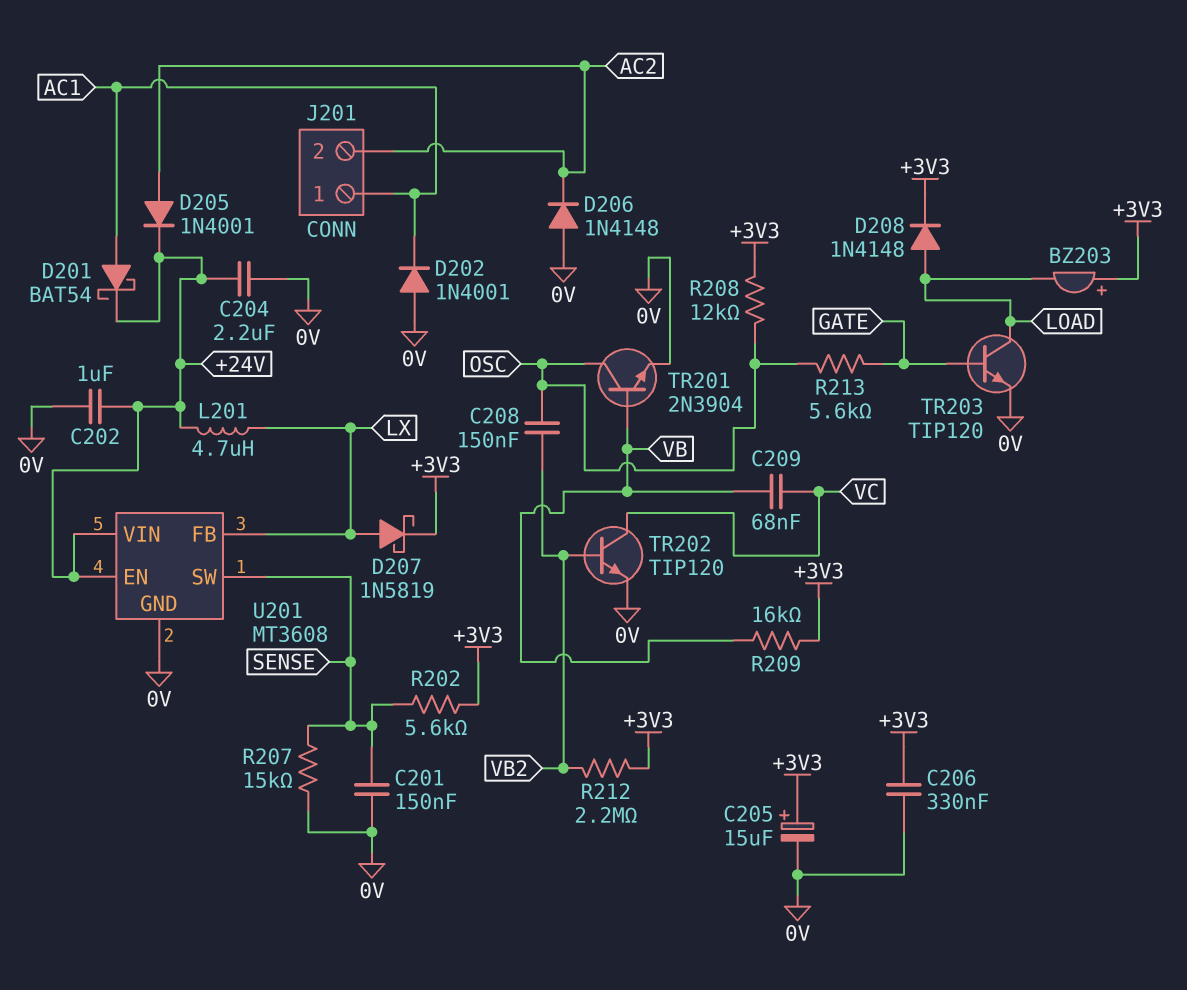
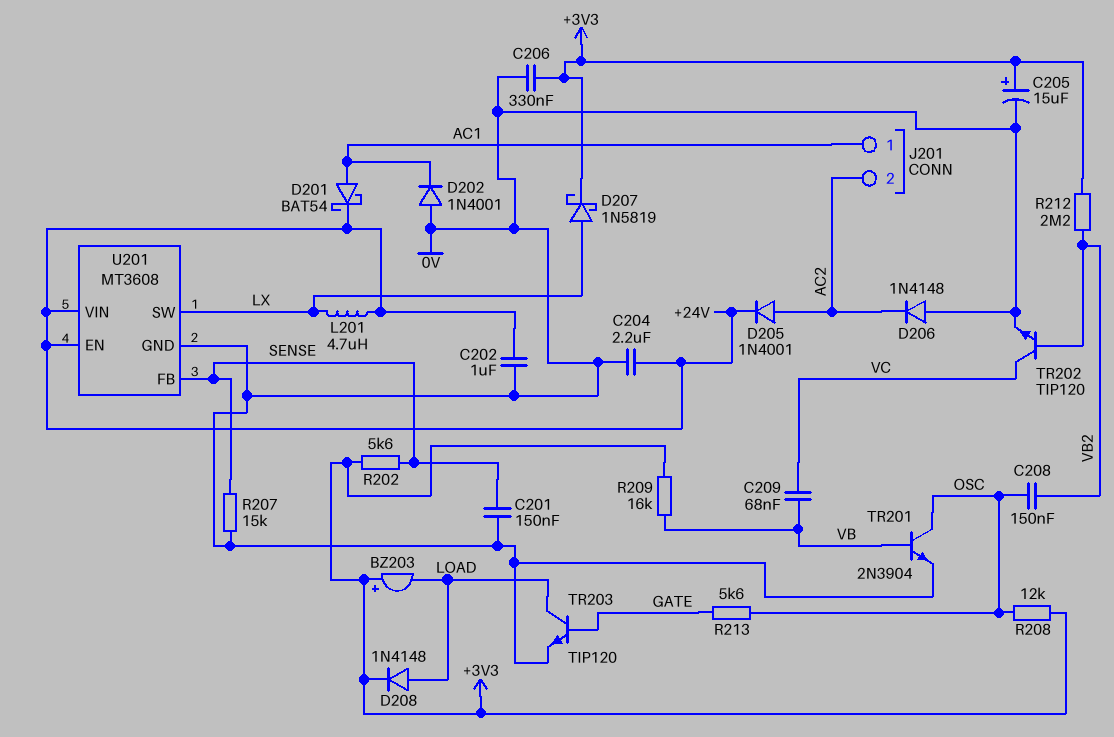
U201 pin FB: LX -> SENSE
U201 pin SW: SENSE -> LX

